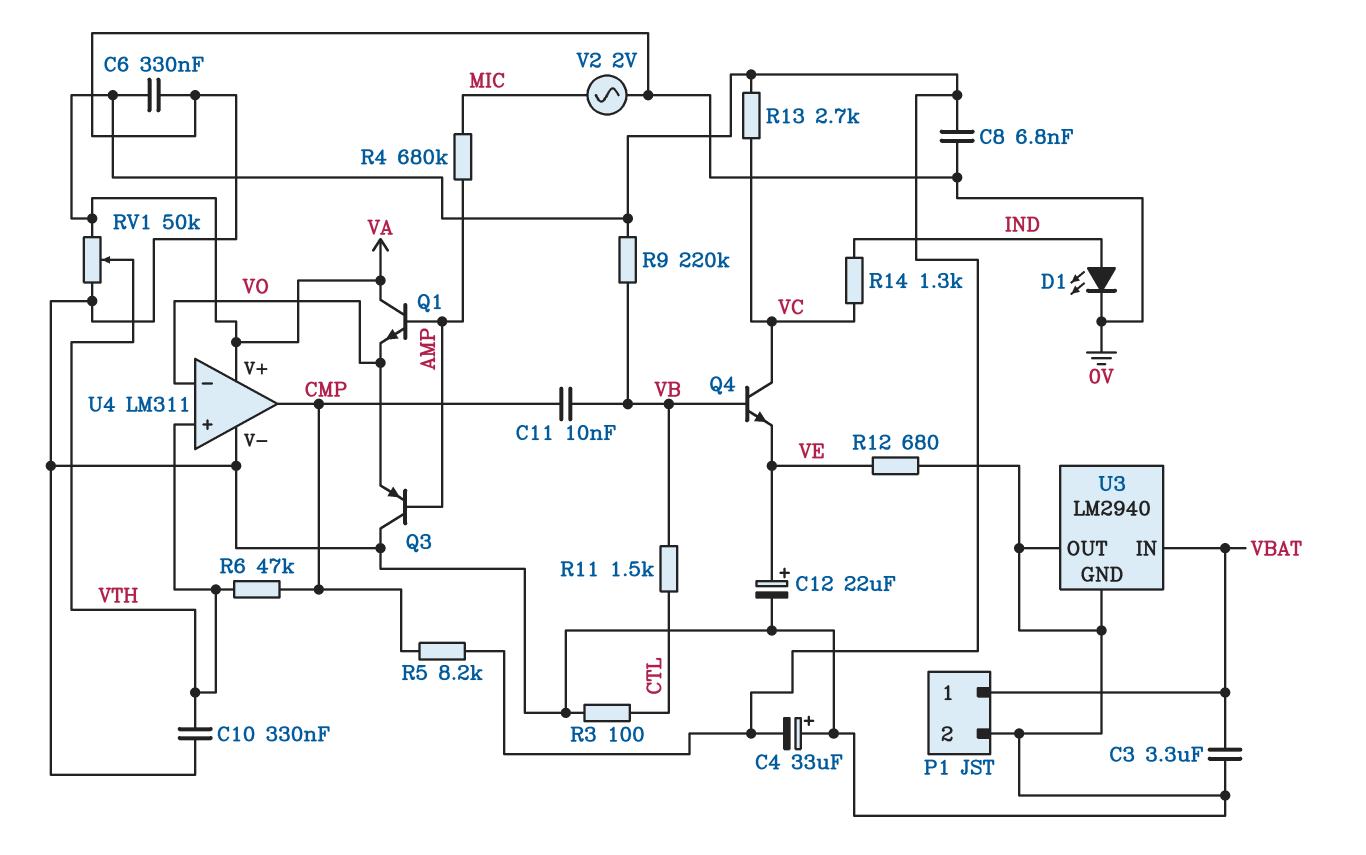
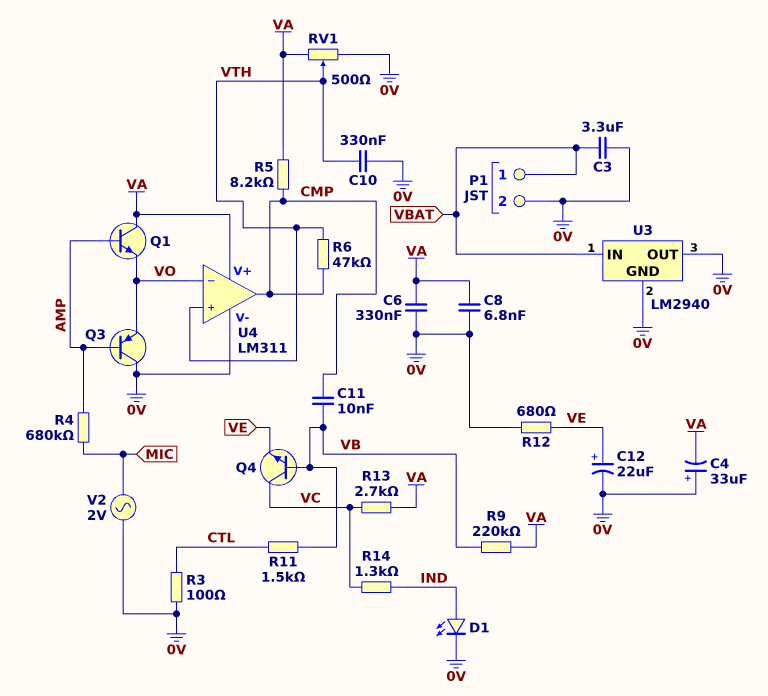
RV1: 50k (0V, VA, wiper VTH) -> 500 (0V, VA, wiper VTH)

